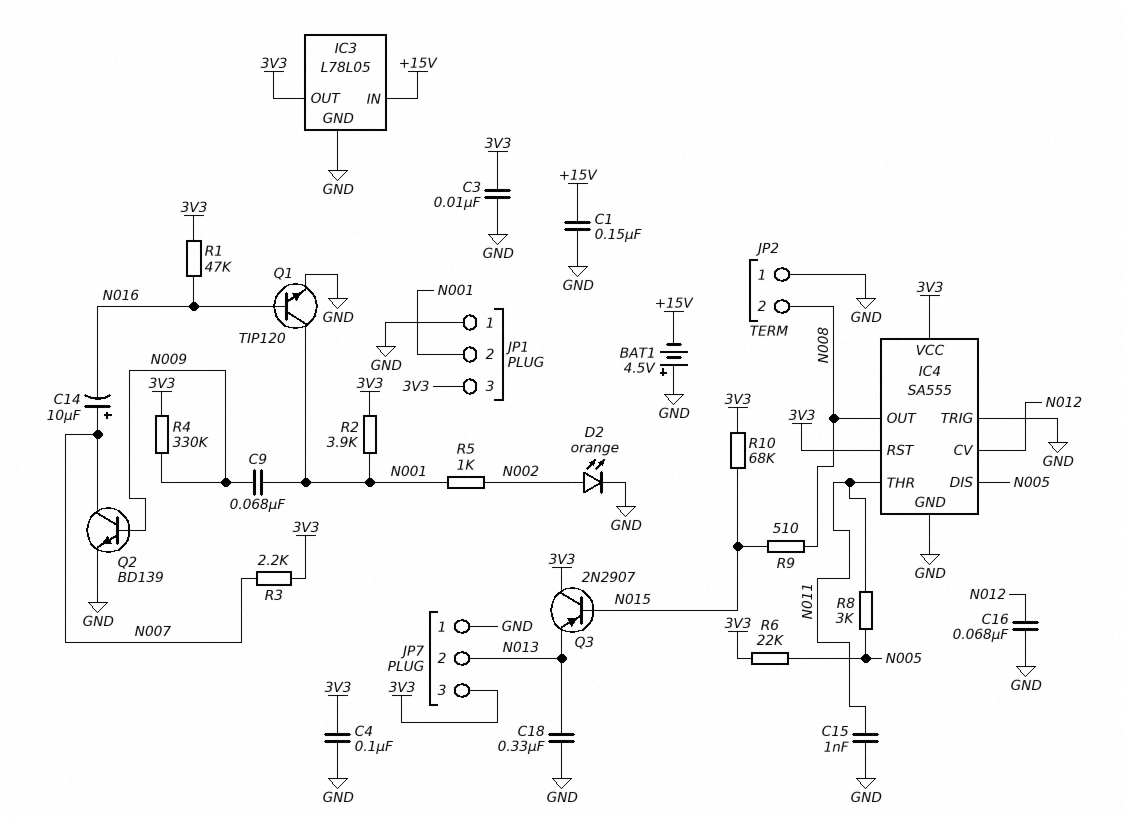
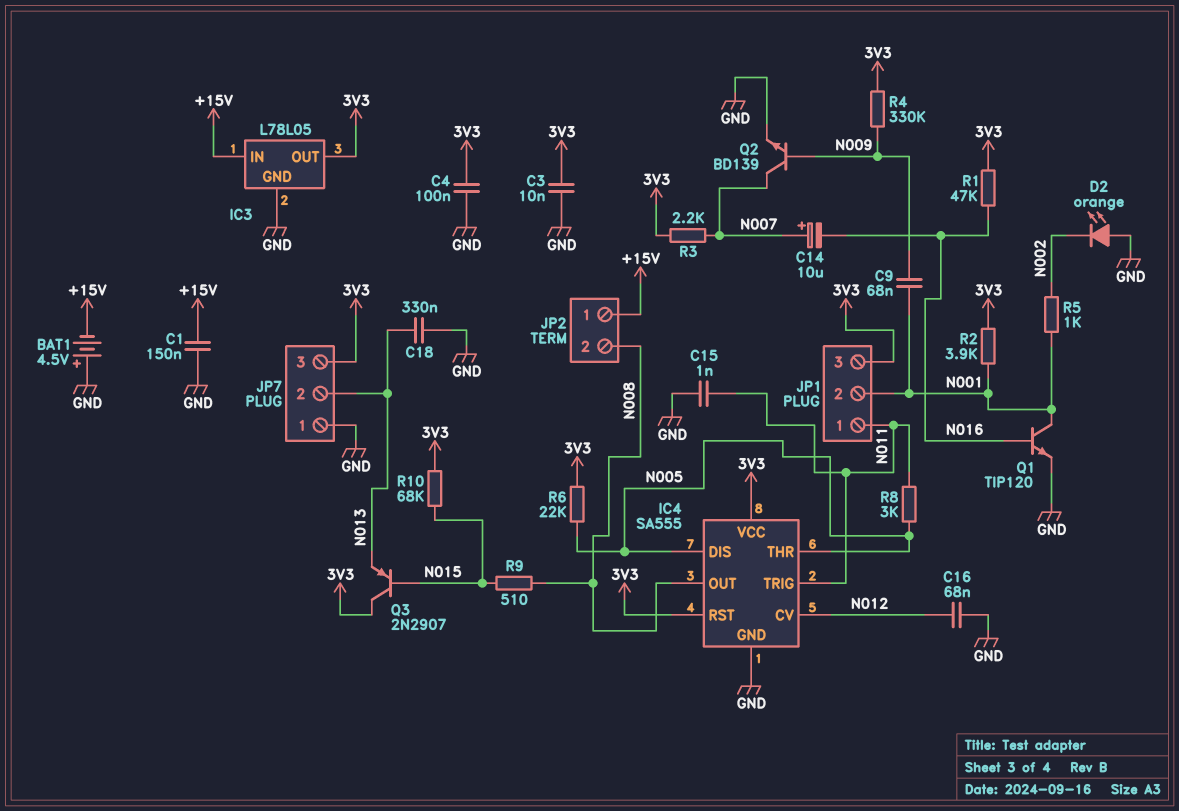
D2: LED orange (A N002, K GND) -> LED orange (A GND, K N002)
IC4 pin THR: N011 -> N005
IC4 pin TRIG: GND -> N011
JP1 pin 1: GND -> N011
JP2 pin 1: GND -> +15V

